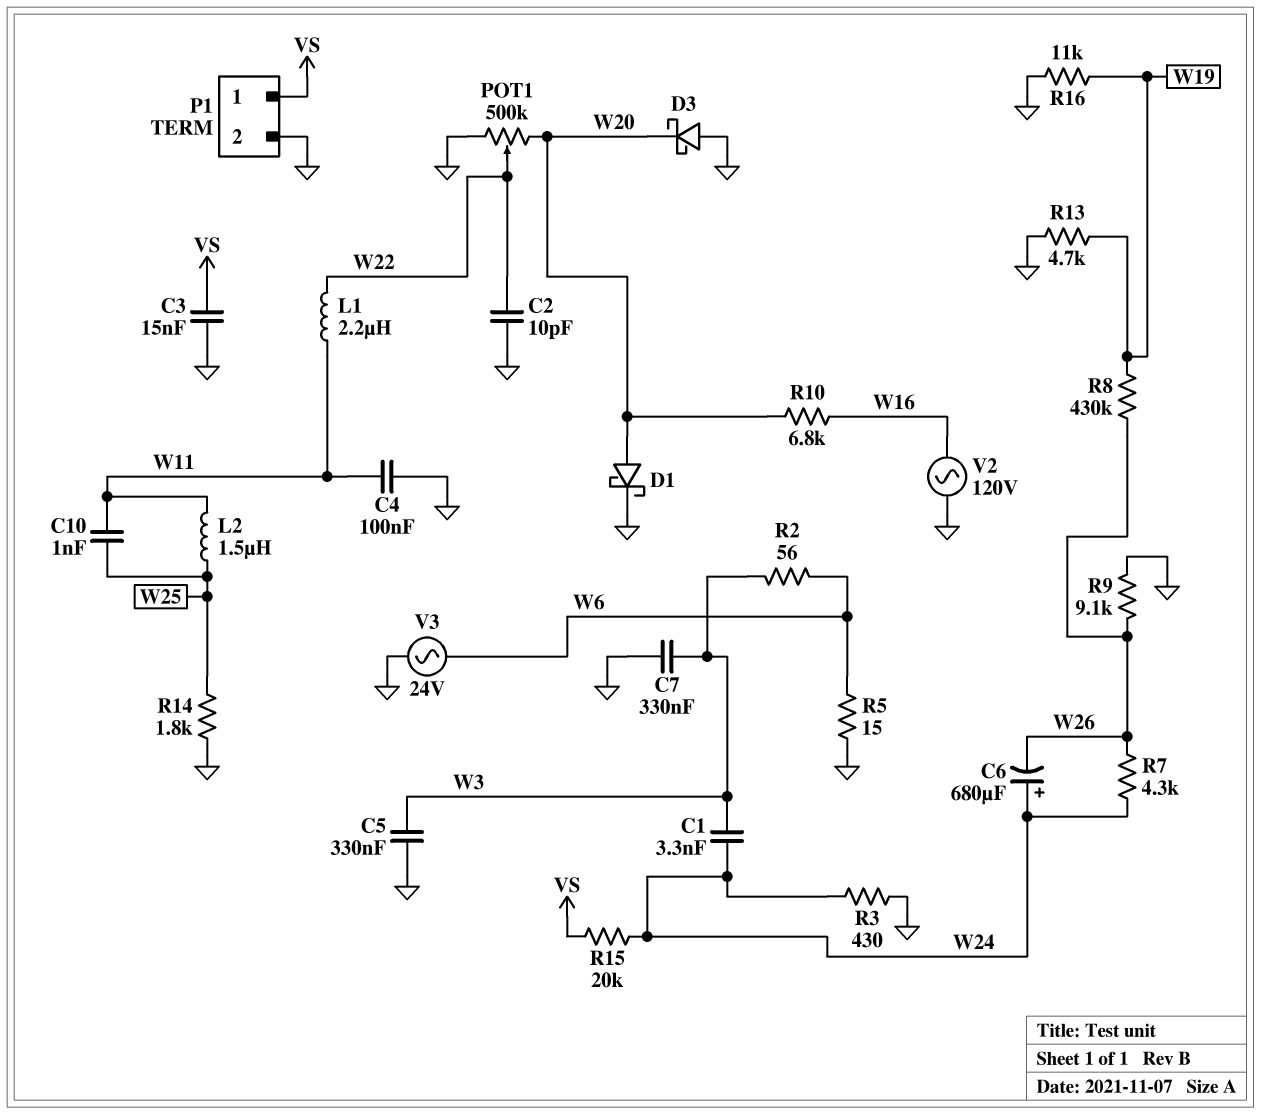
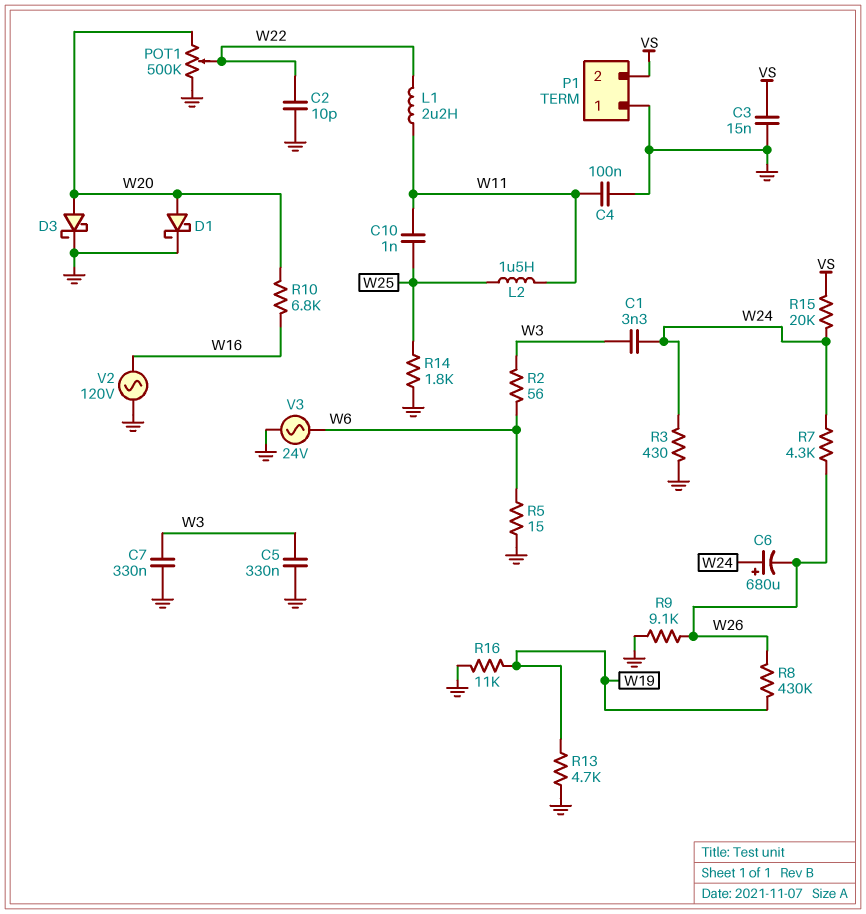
D3: schottky (A GND, K W20) -> schottky (A W20, K GND)
P1 pin 1: VS -> GND
P1 pin 2: GND -> VS

